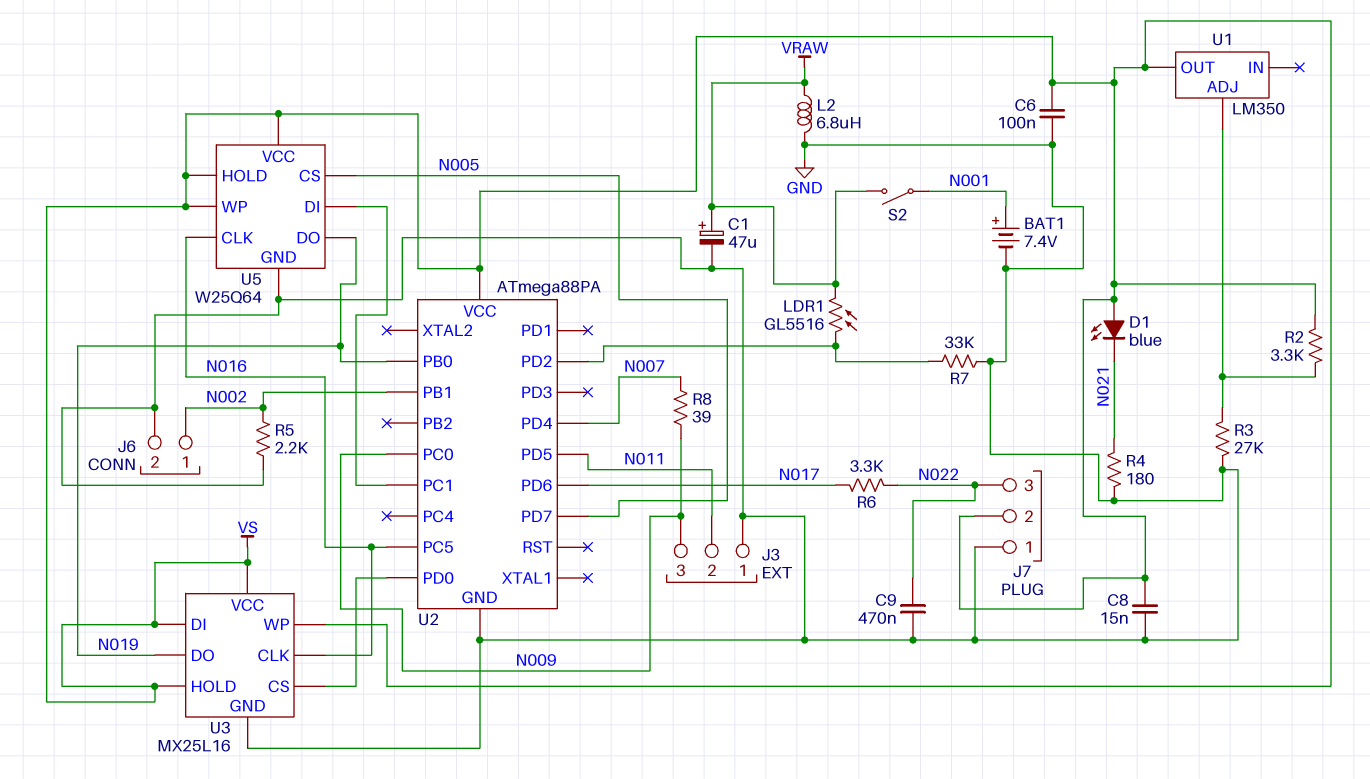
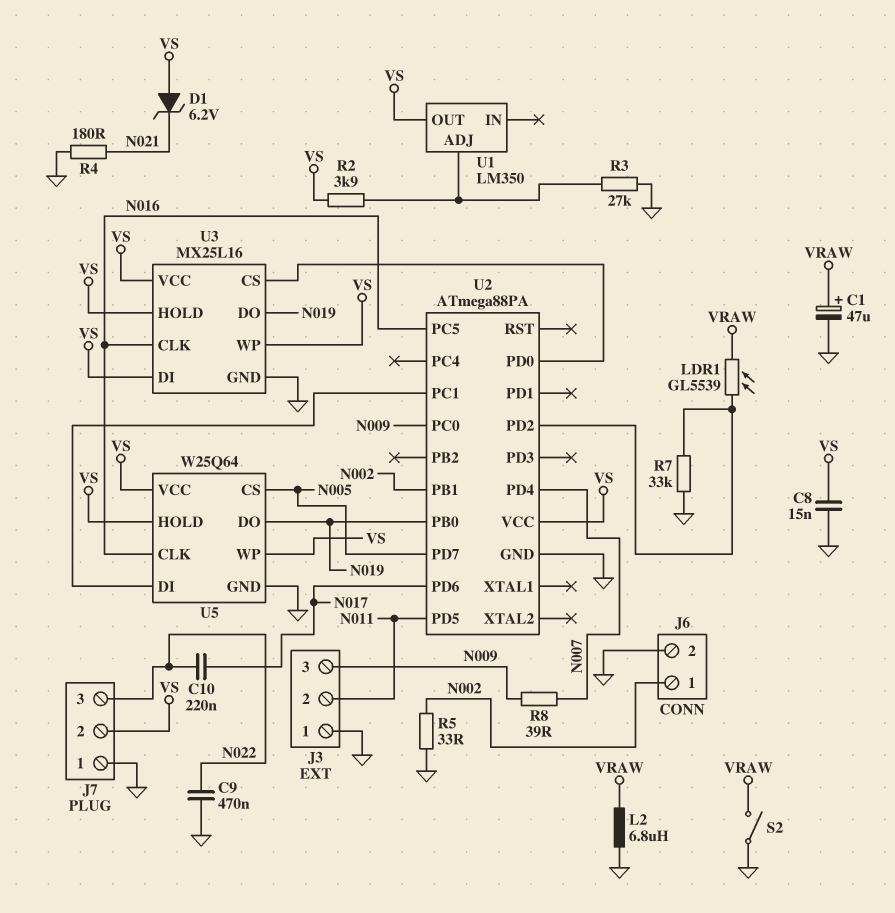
BAT1: 7.4V (plus N001, minus GND) -> none
C6: 100nF (GND, VS) -> none
C10: none -> 220nF (N017, N022)
D1: LED blue (A VS, K N021) -> zener 6.2V (A VS, K N021)
LDR1: GL5516 (U2/PD2, VRAW) -> GL5539 (U2/PD2, VRAW)
R2: 3.3k (U1/ADJ, VS) -> 3.9k (U1/ADJ, VS)
R5: 2.2k (GND, N002) -> 33 (GND, N002)
R6: 3.3k (N017, N022) -> none
S2: switch (N001, VRAW) -> switch (GND, VRAW)

